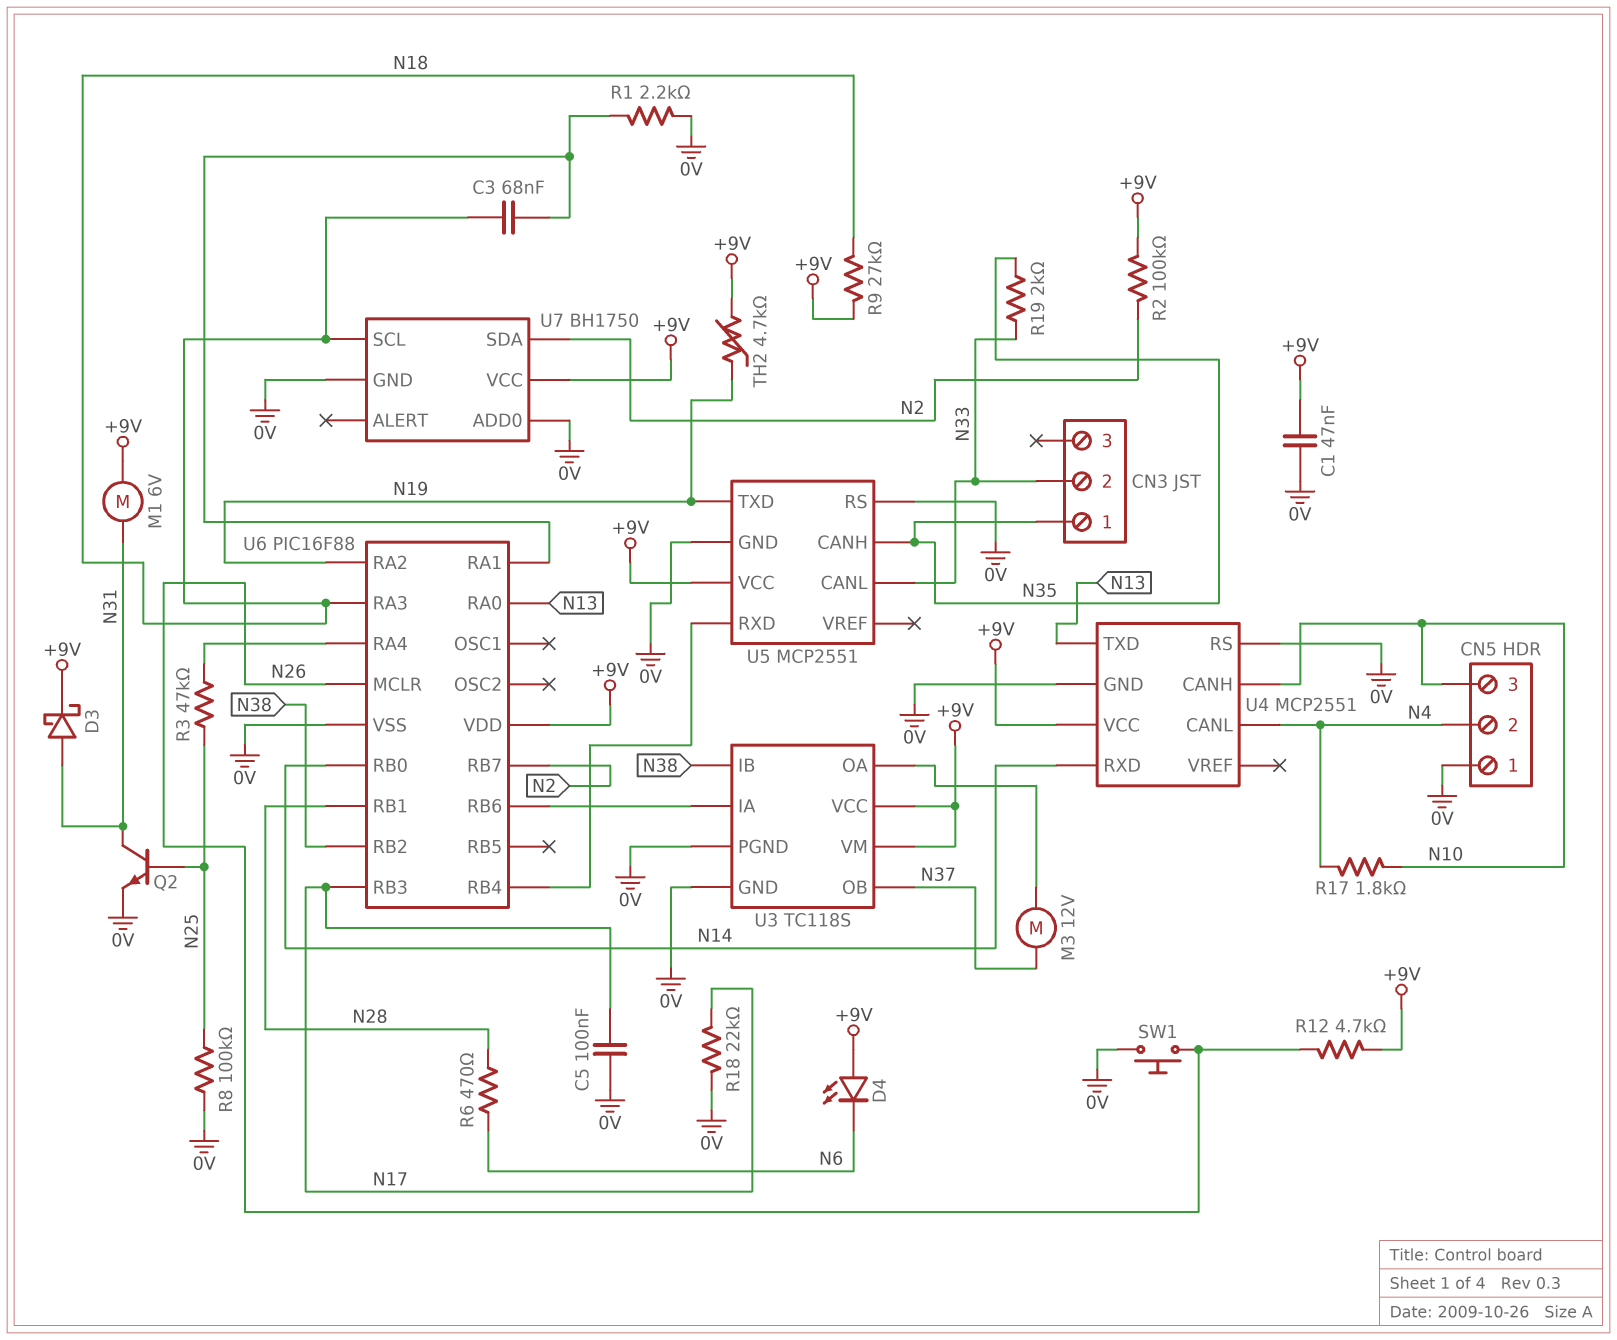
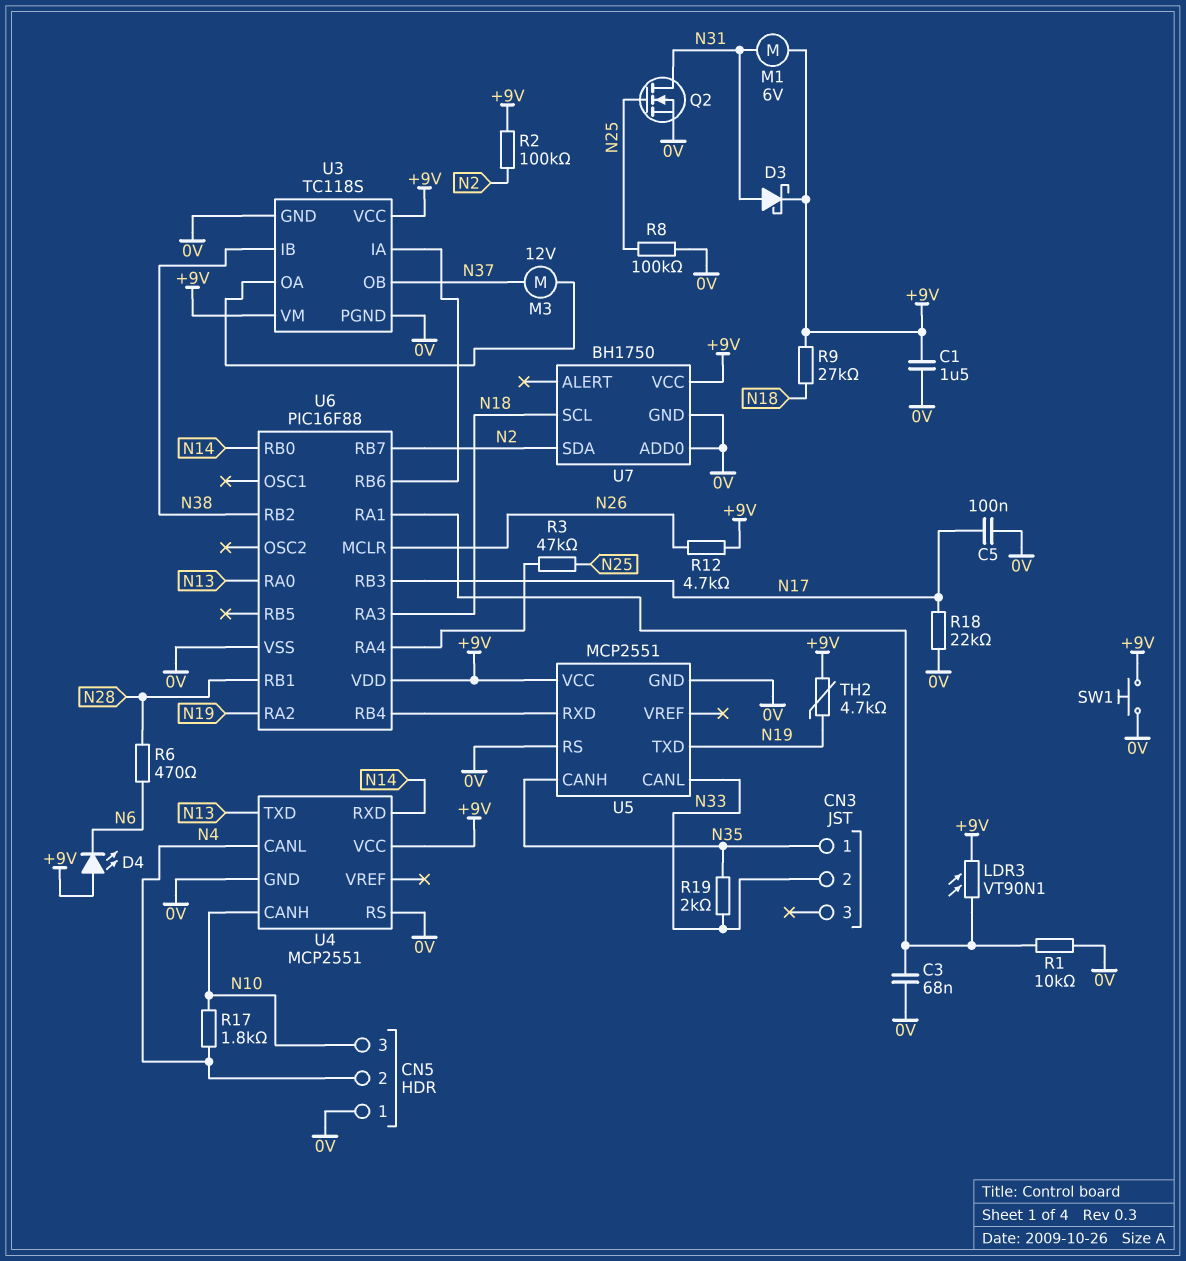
C1: 47nF (+9V, 0V) -> 1.5uF (+9V, 0V)
C3: 68nF (N18, U6/RA1) -> 68nF (0V, U6/RA1)
LDR3: none -> VT90N1 (+9V, U6/RA1)
Q2: NPN (B N25, C N31, E 0V) -> NMOS (G N25, D N31, S 0V)
R1: 2.2k (0V, U6/RA1) -> 10k (0V, U6/RA1)
SW1: button (0V, N26) -> button (+9V, 0V)

